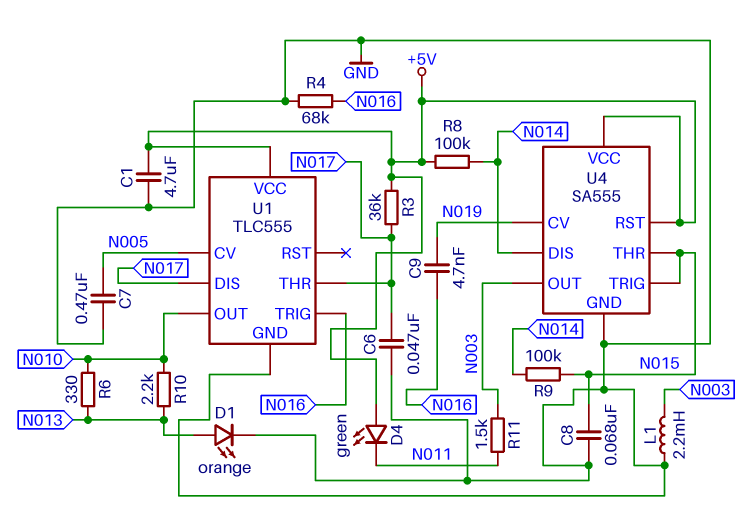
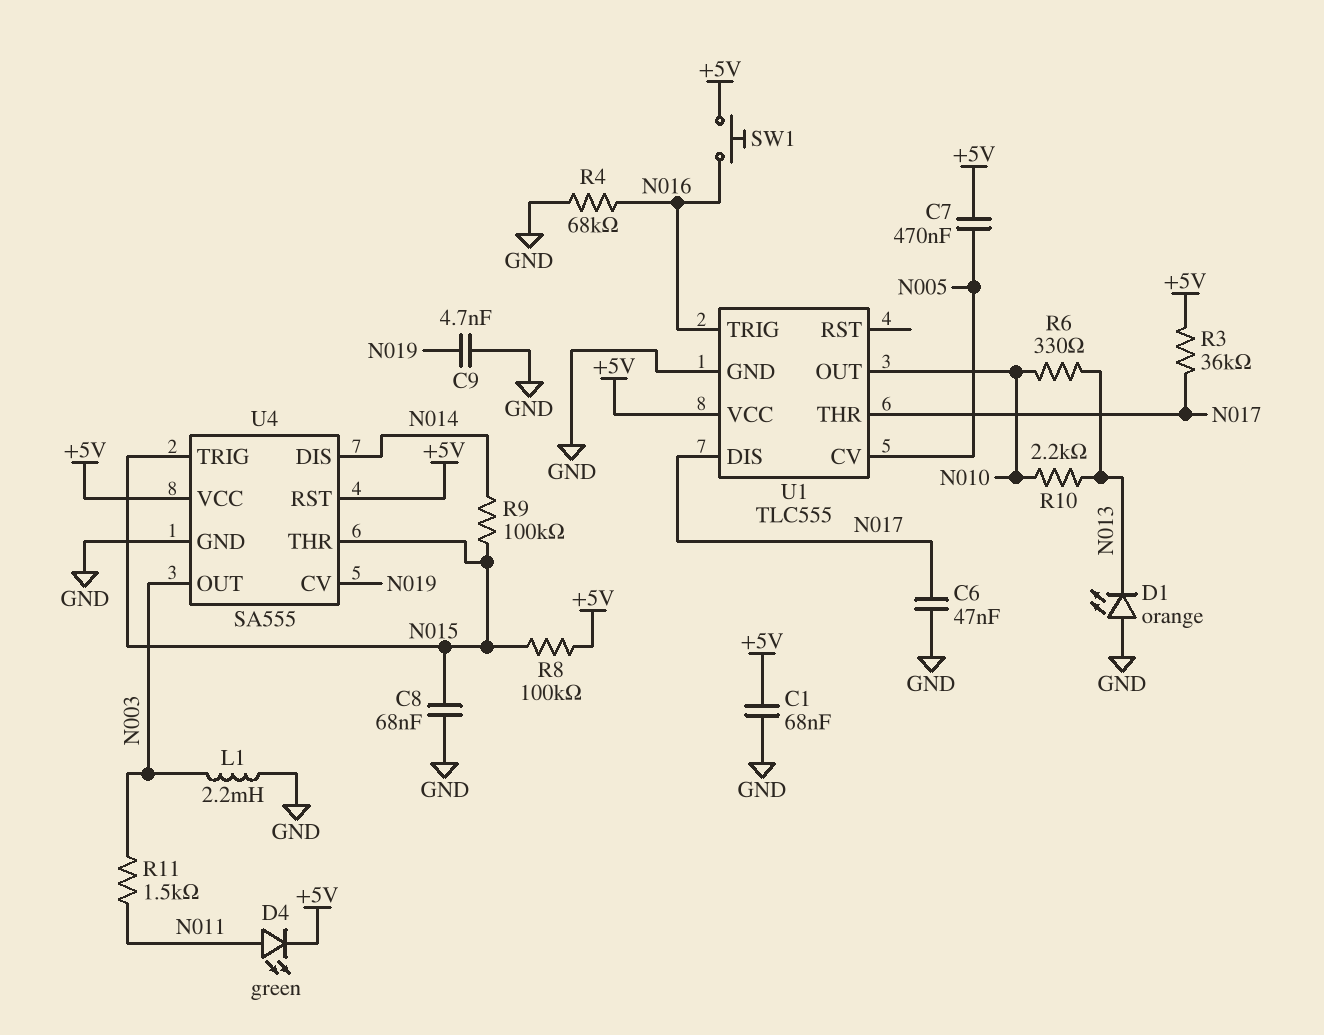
C1: 4.7uF (+5V, GND) -> 68nF (+5V, GND)
C7: 470nF (GND, N005) -> 470nF (+5V, N005)
C9: 4.7nF (N016, N019) -> 4.7nF (GND, N019)
D1: LED orange (A N013, K GND) -> LED orange (A GND, K N013)
D4: LED green (A +5V, K N011) -> LED green (A N011, K +5V)
R8: 100k (+5V, N014) -> 100k (+5V, N015)
SW1: none -> button (+5V, N016)

